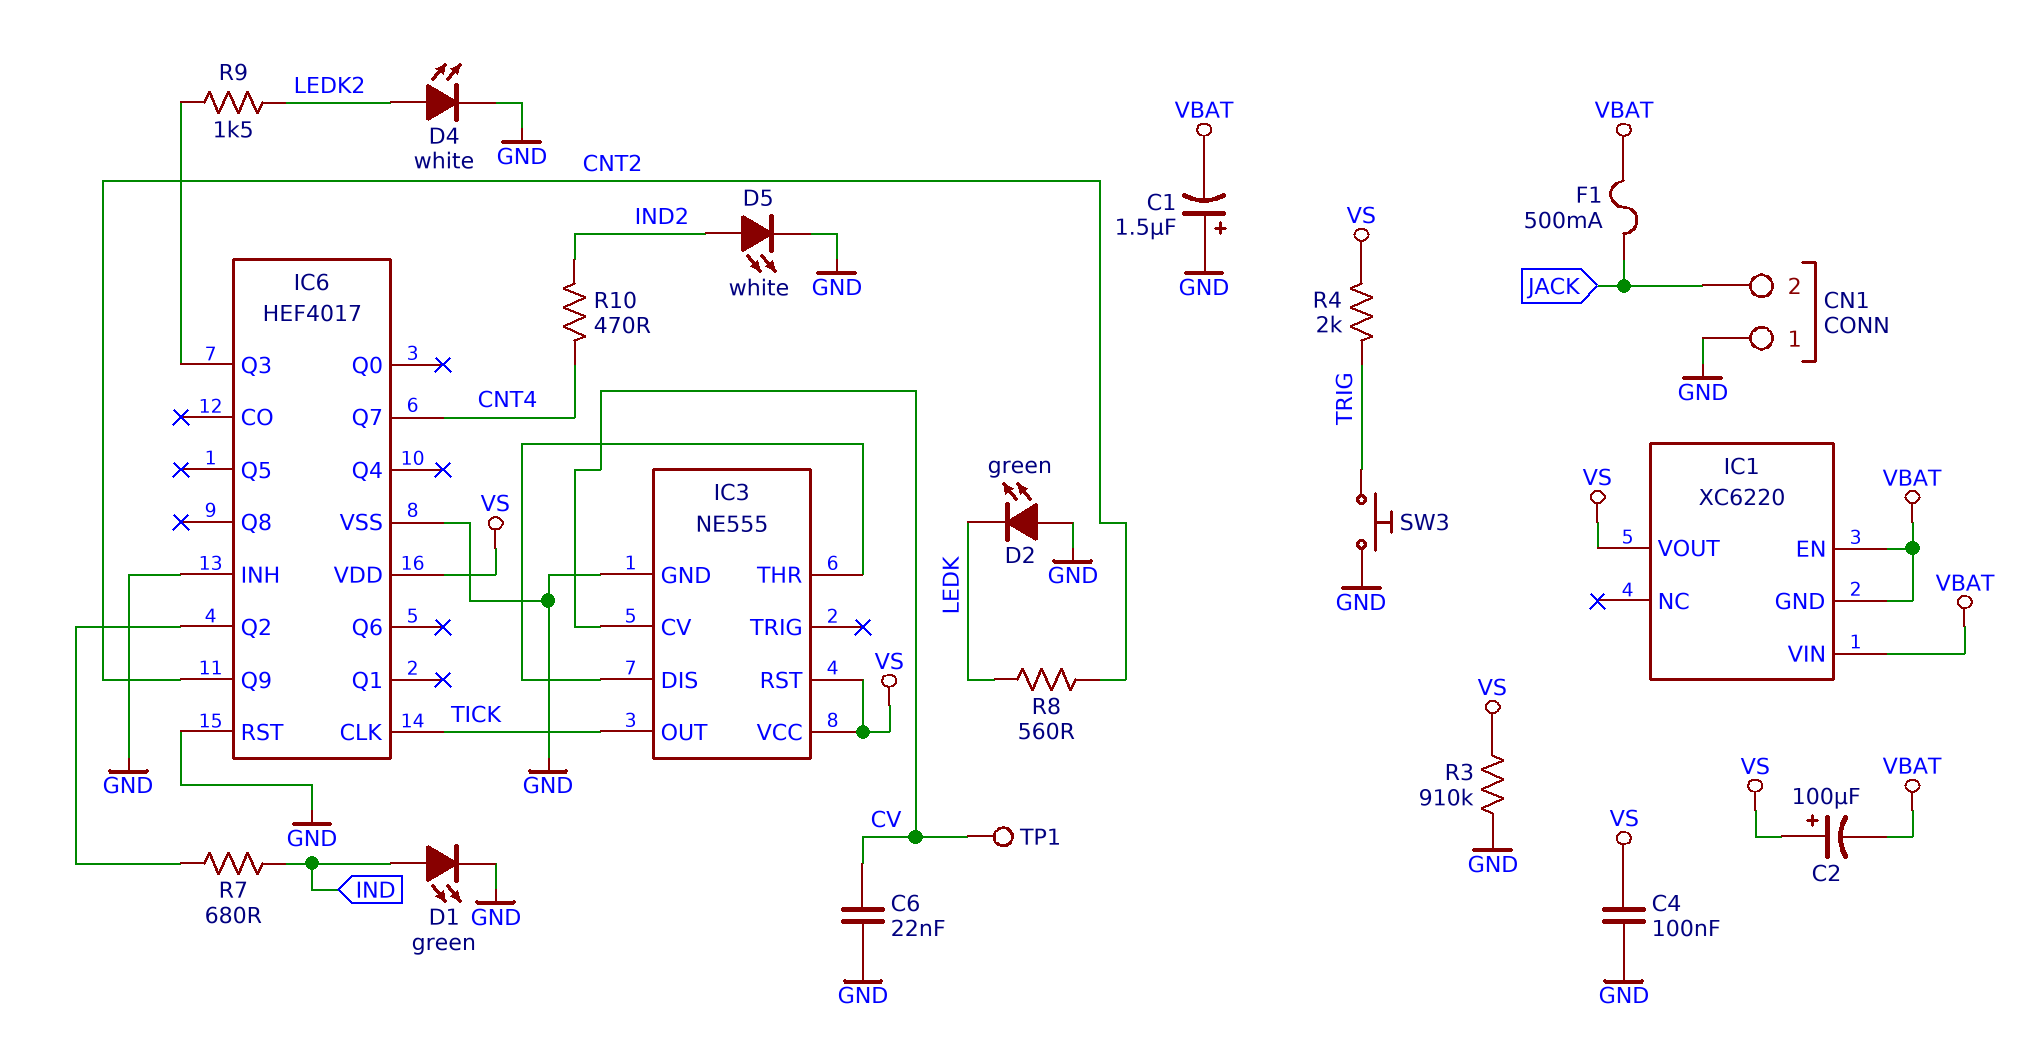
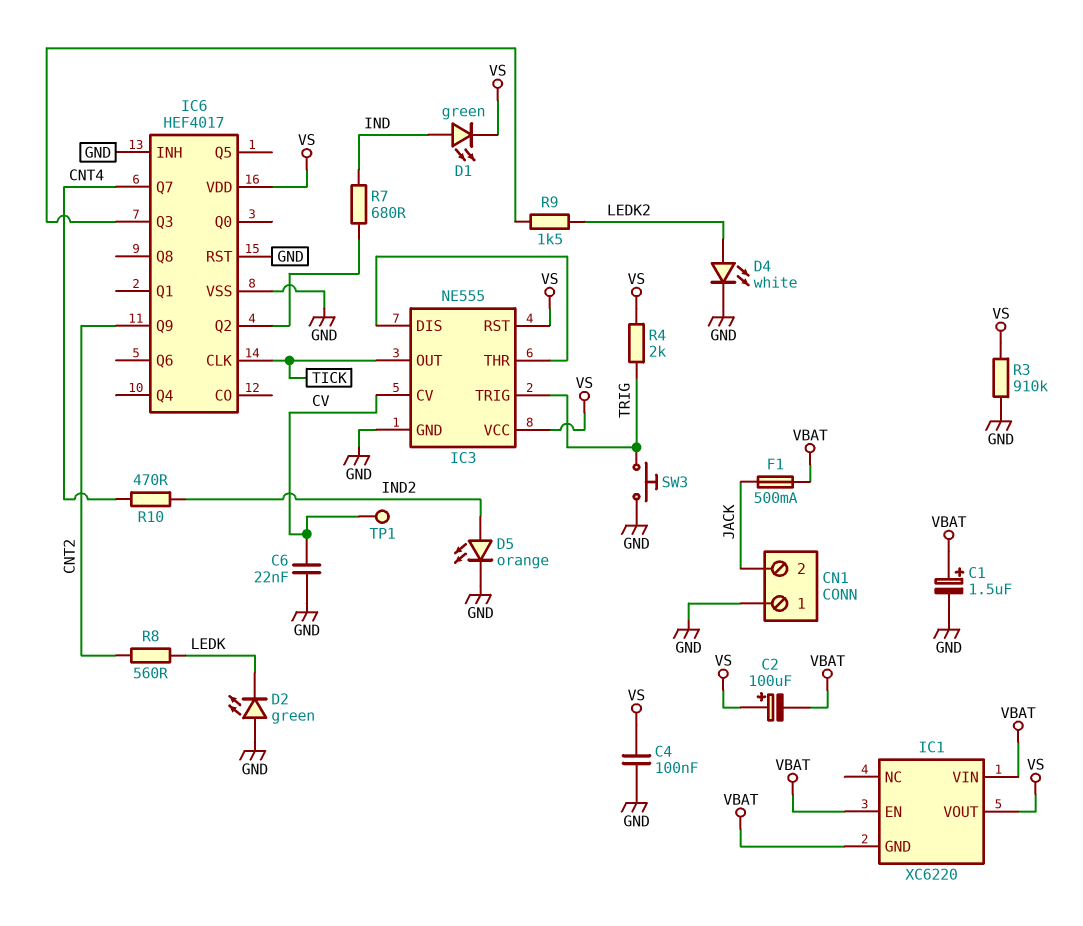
C1: 1.5uF (plus GND, minus VBAT) -> 1.5uF (plus VBAT, minus GND)
D1: LED green (A IND, K GND) -> LED green (A IND, K VS)
D5: LED white (A IND2, K GND) -> LED orange (A IND2, K GND)
IC3 pin TRIG: none -> TRIG

